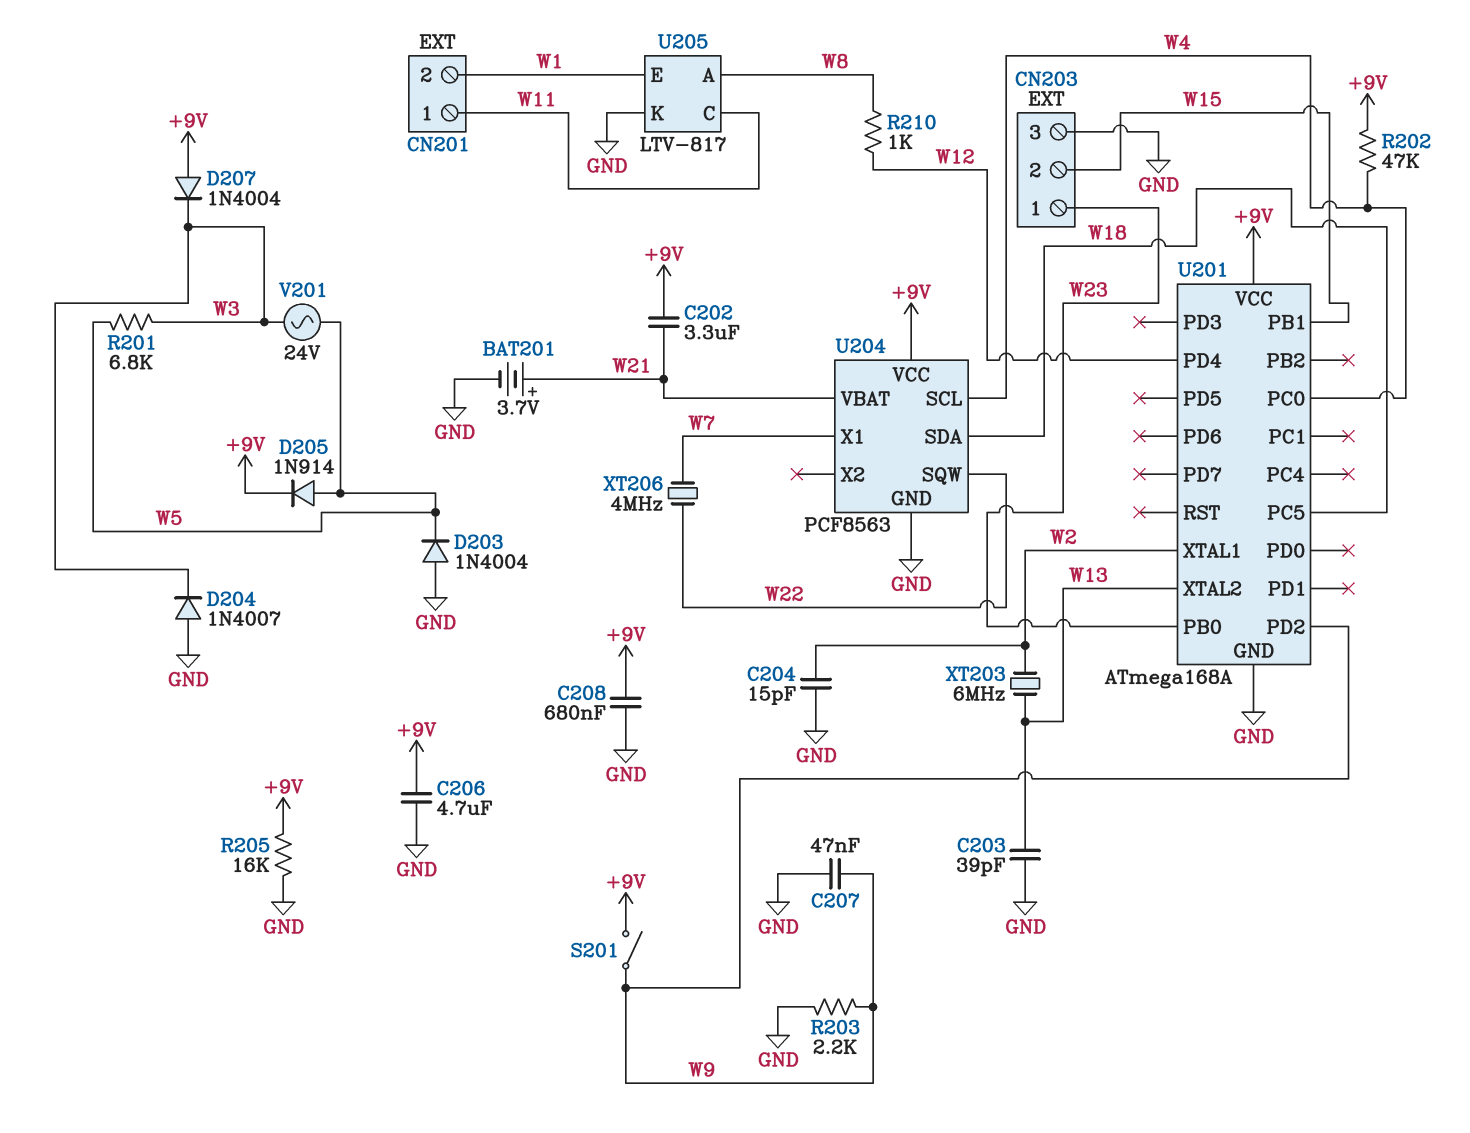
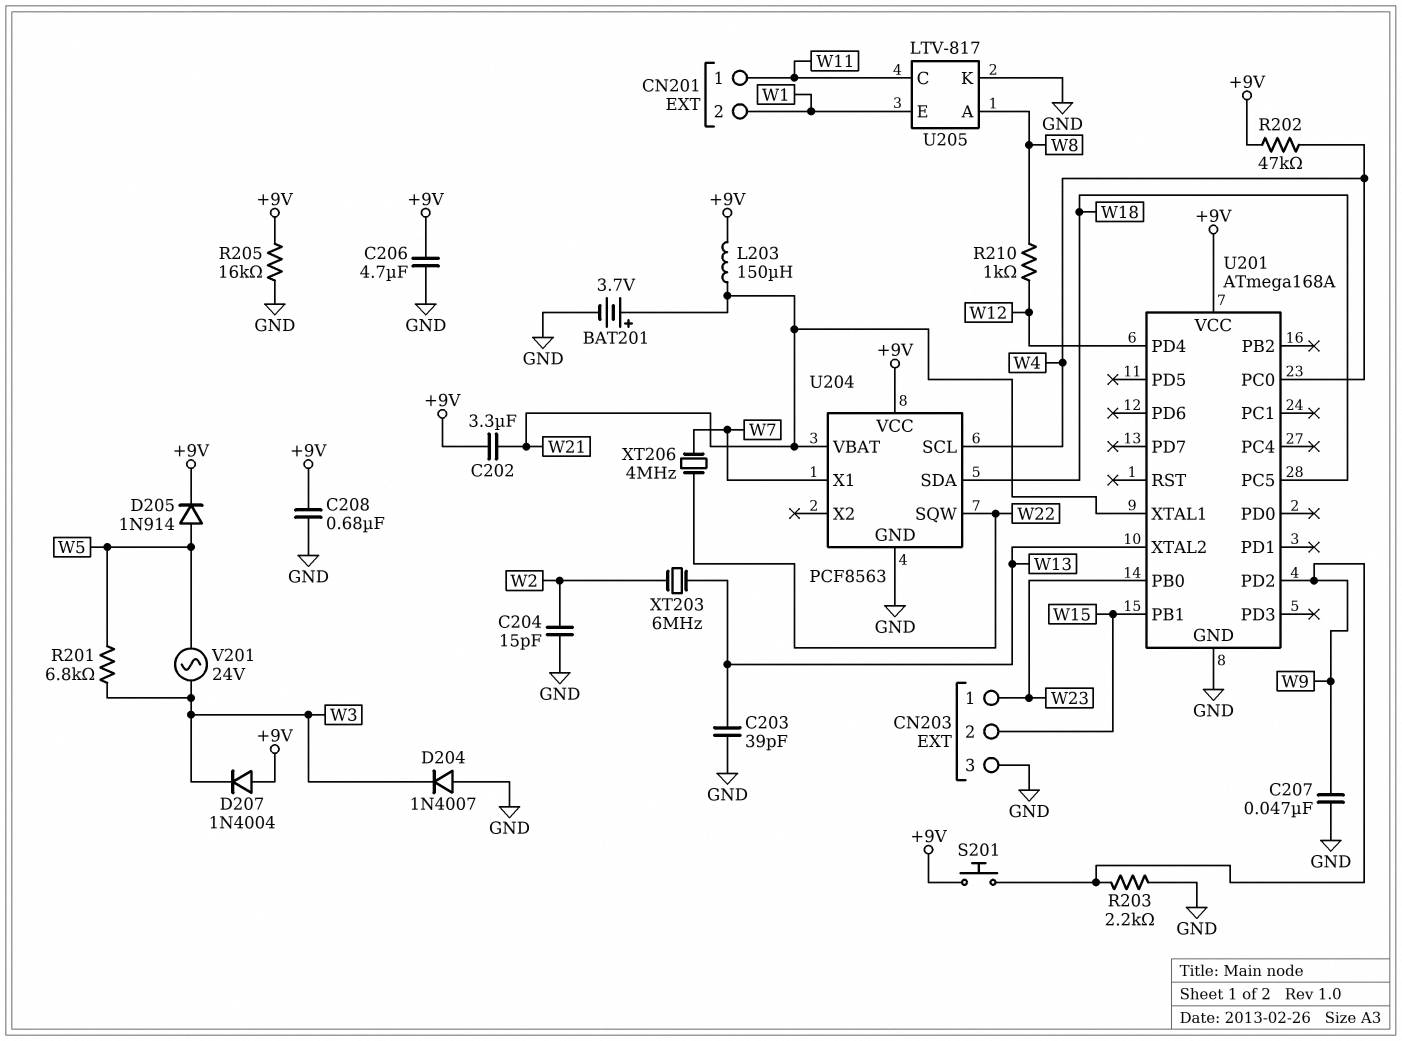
D203: diode 1N4004 (A GND, K W5) -> none
L203: none -> 150uH (+9V, W21)
S201: switch (+9V, W9) -> button (+9V, W9)
U201 pin XTAL1: W2 -> W21

